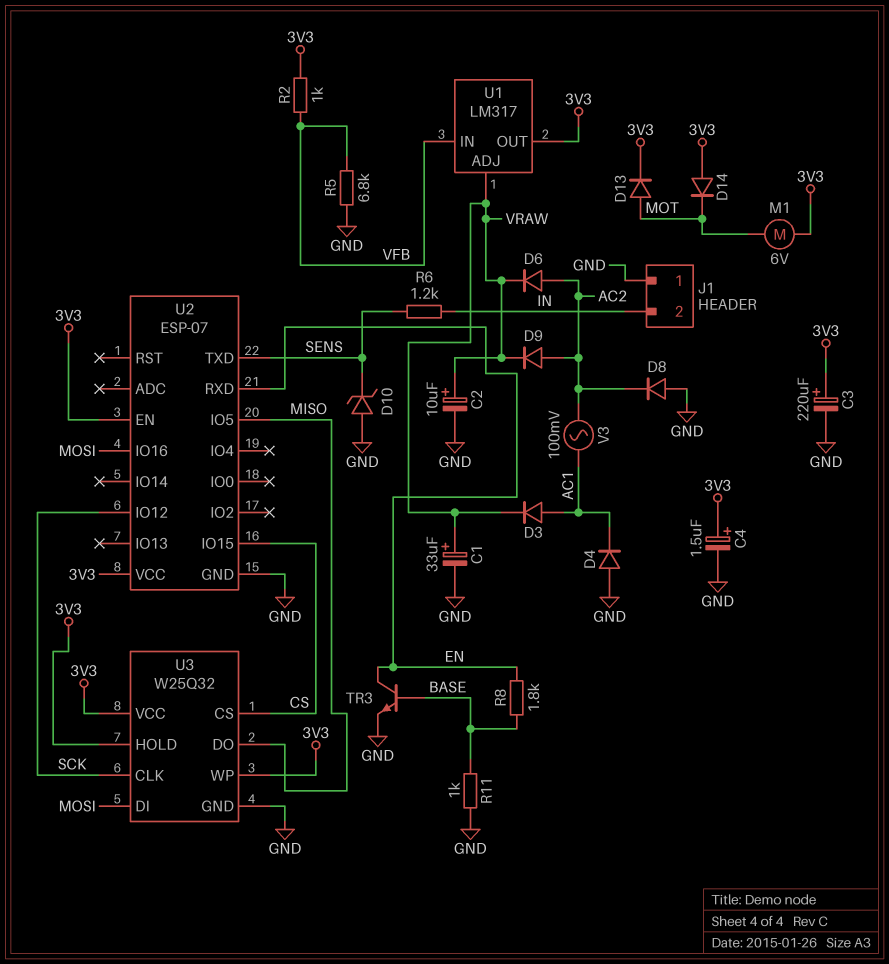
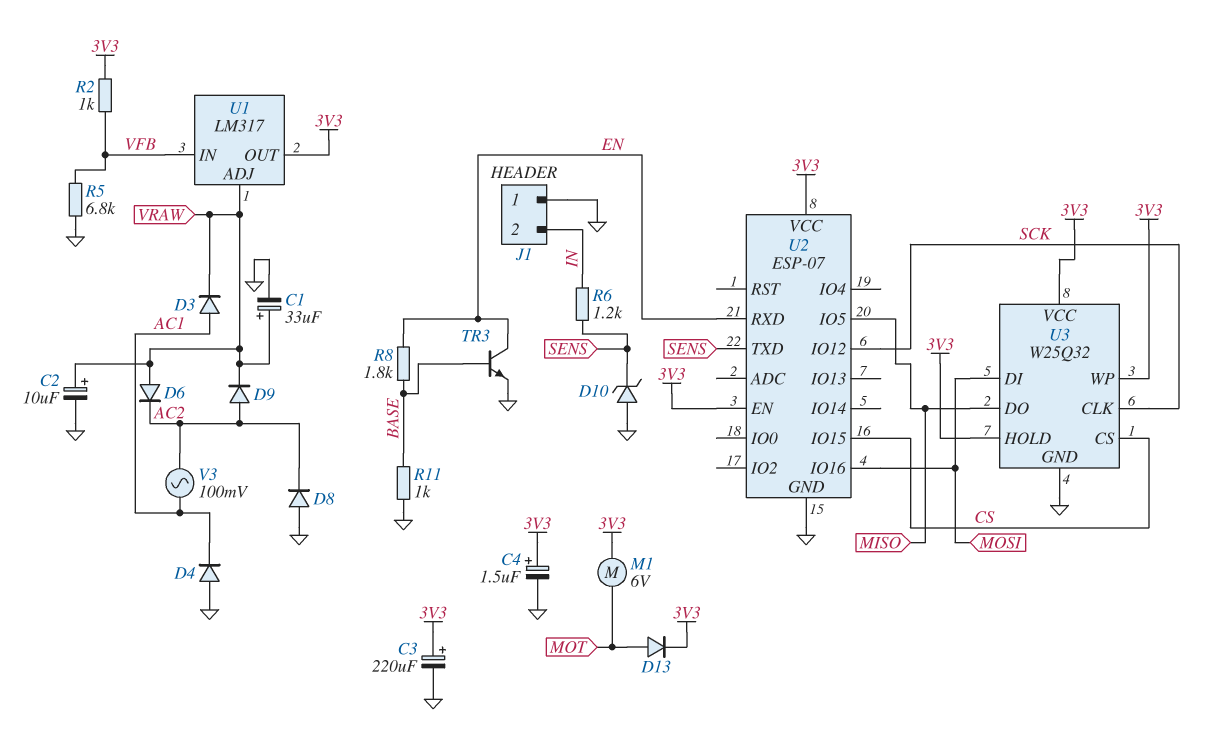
D6: diode (A AC2, K VRAW) -> diode (A VRAW, K AC2)
D14: diode (A 3V3, K MOT) -> none

